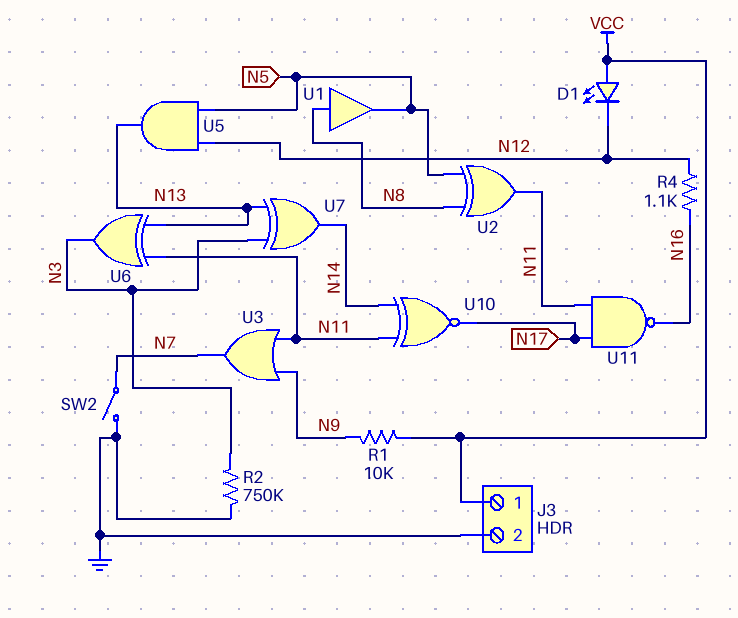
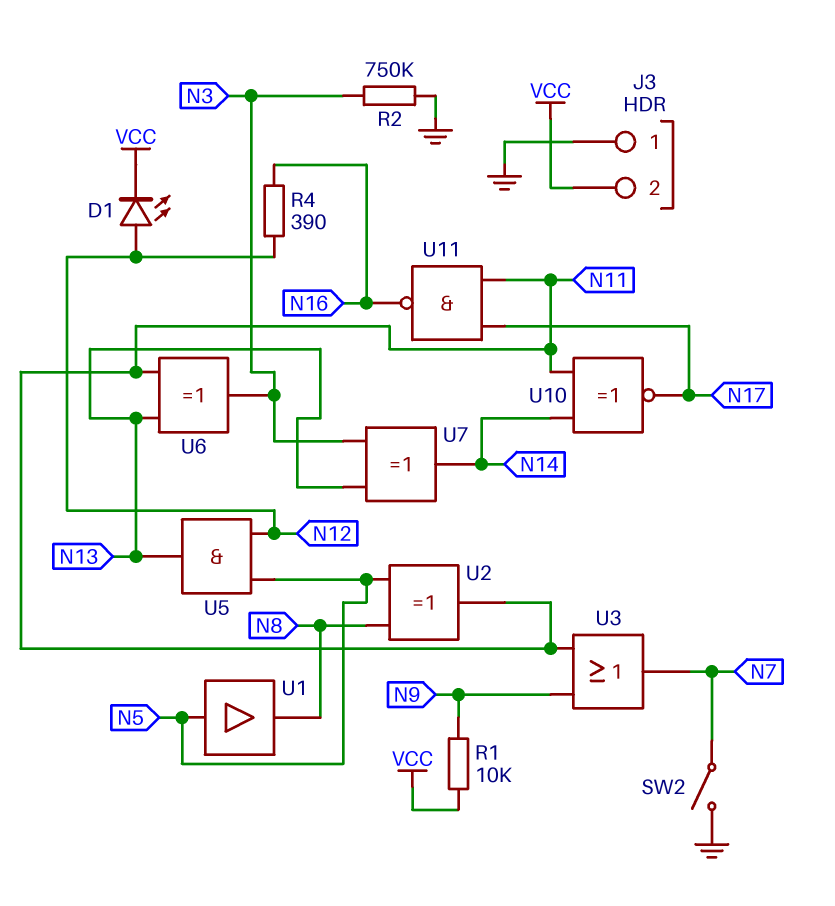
D1: LED (A VCC, K N12) -> LED (A N12, K VCC)
J3 pin 1: VCC -> GND
J3 pin 2: GND -> VCC
R4: 1.1k (N12, N16) -> 390 (N12, N16)
U1: buffer (in N8, out N5) -> buffer (in N5, out N8)

